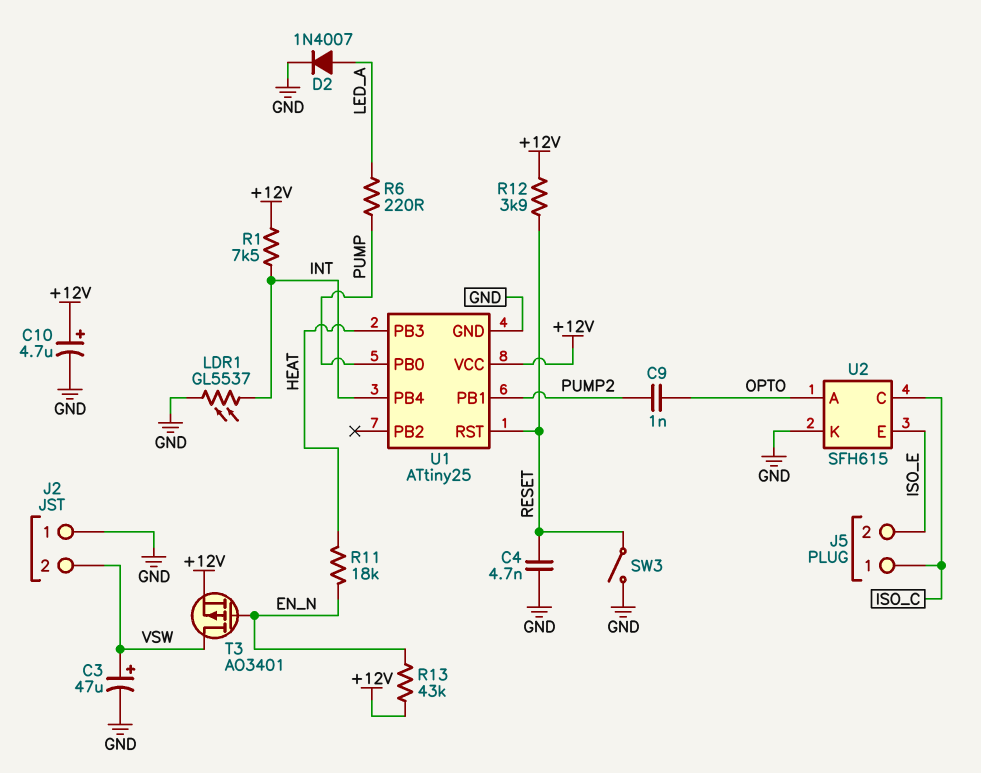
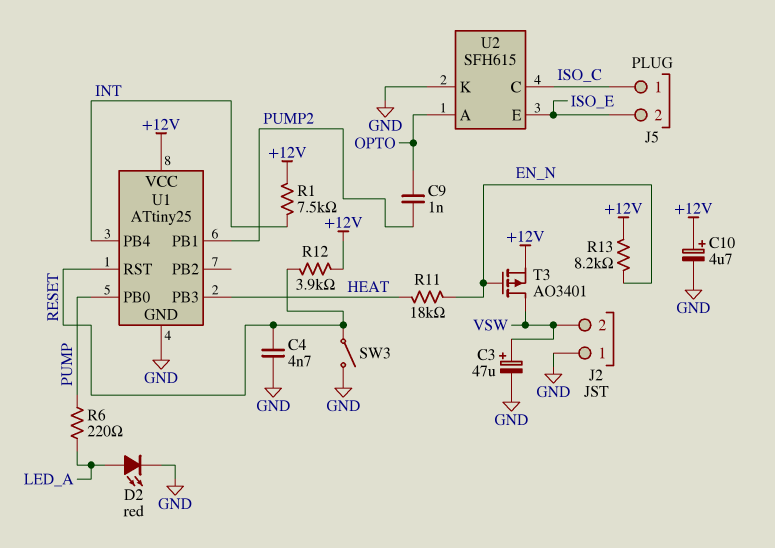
D2: diode 1N4007 (A LED_A, K GND) -> LED red (A LED_A, K GND)
LDR1: GL5537 (GND, INT) -> none
R13: 43k (+12V, EN_N) -> 8.2k (+12V, EN_N)

